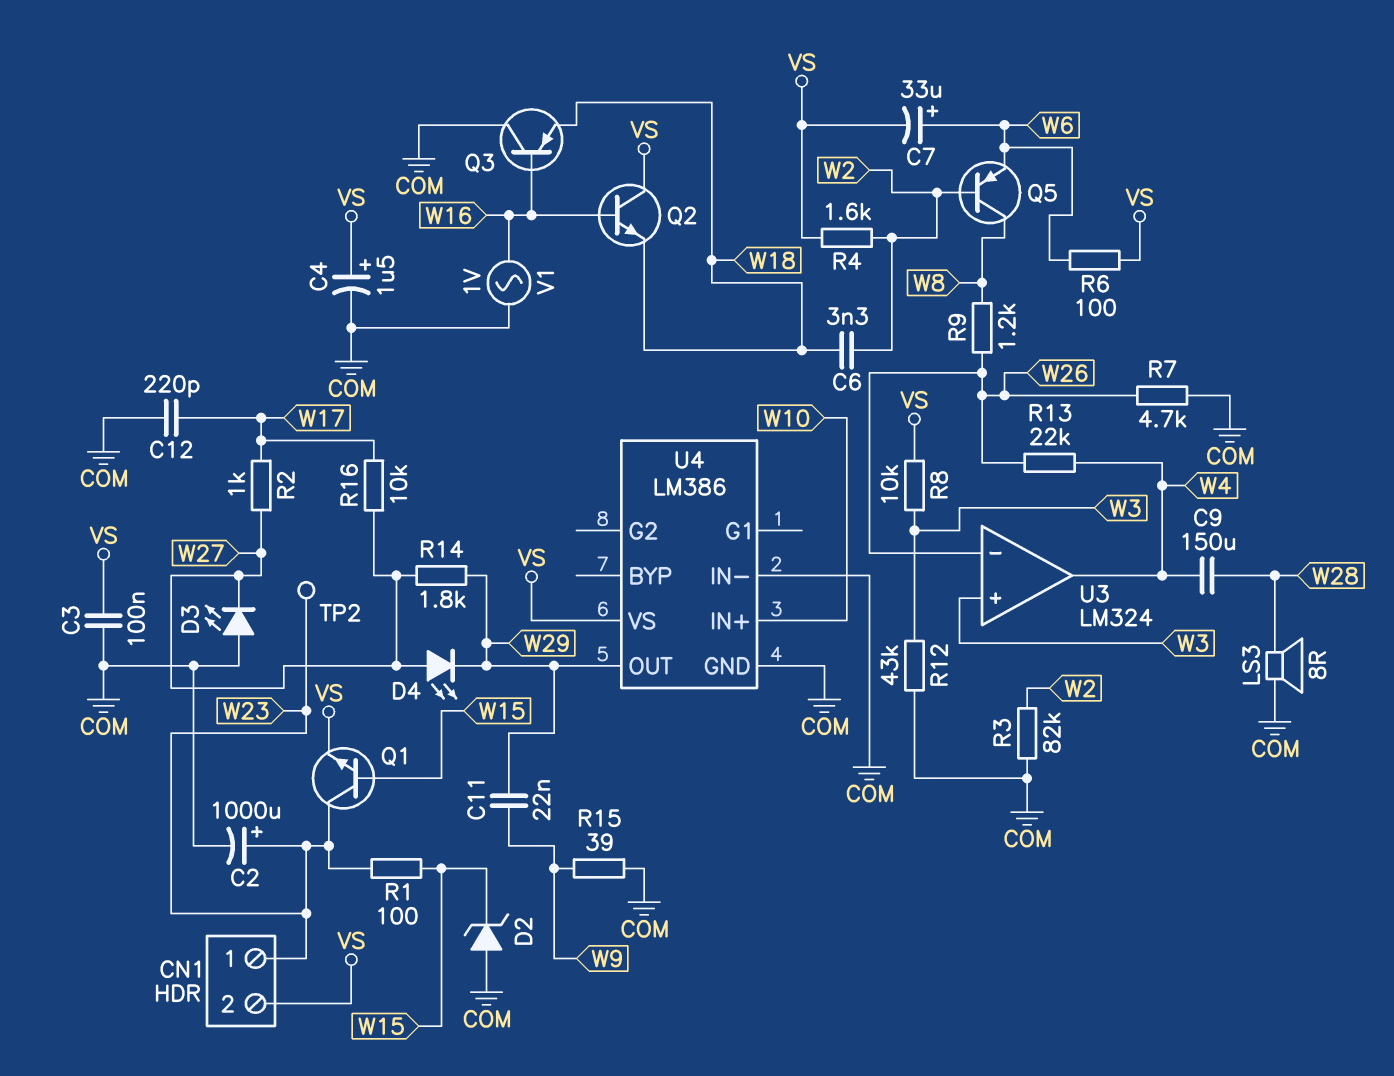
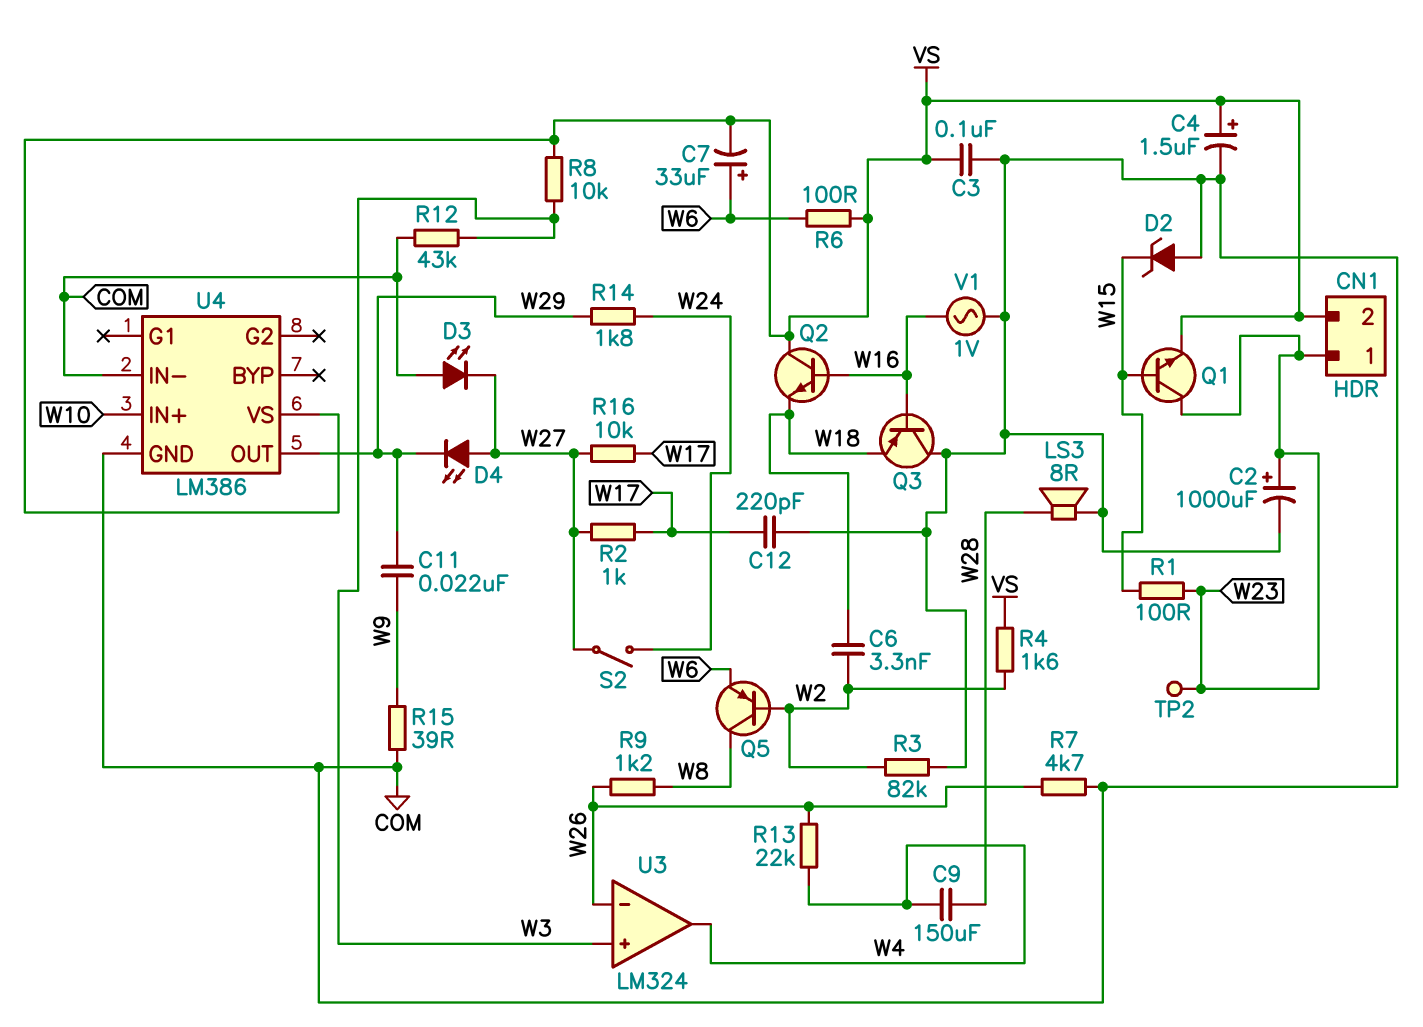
R14: 1.8k (W27, W29) -> 1.8k (W24, W29)
S2: none -> switch (W24, W27)

